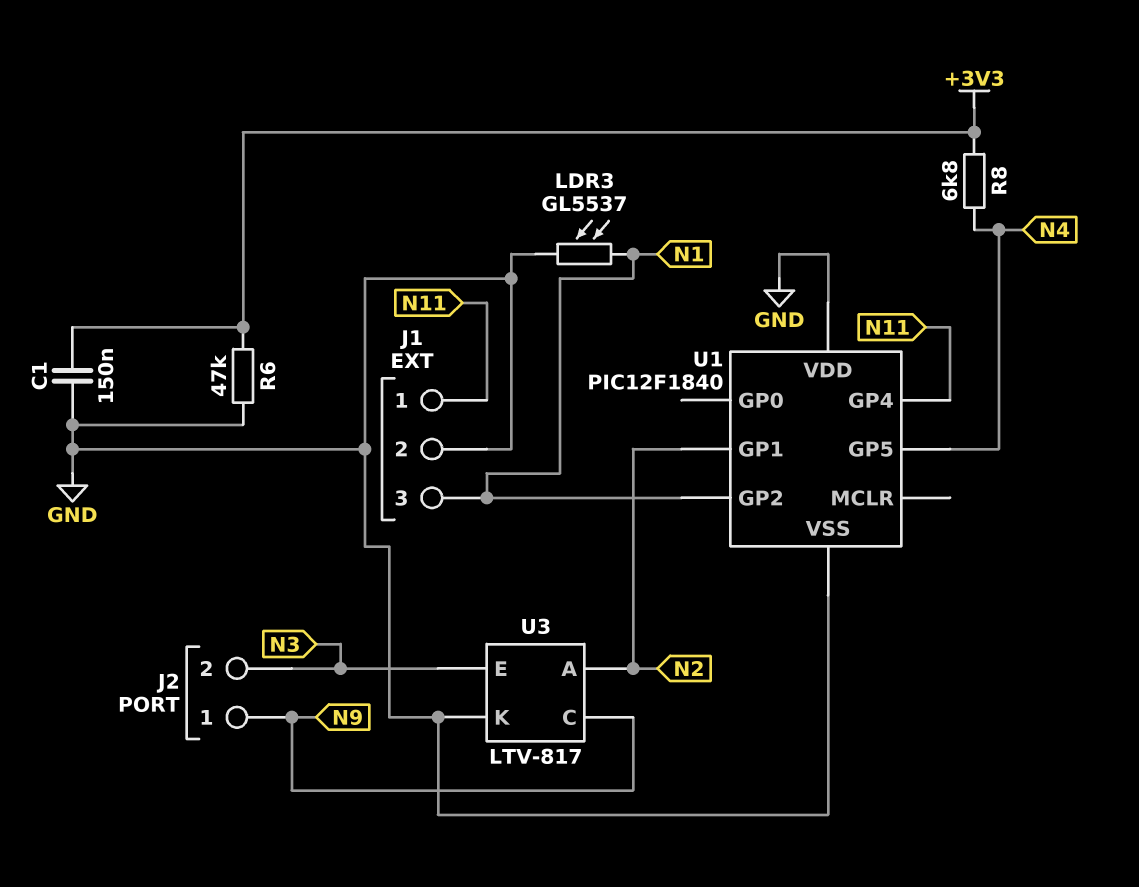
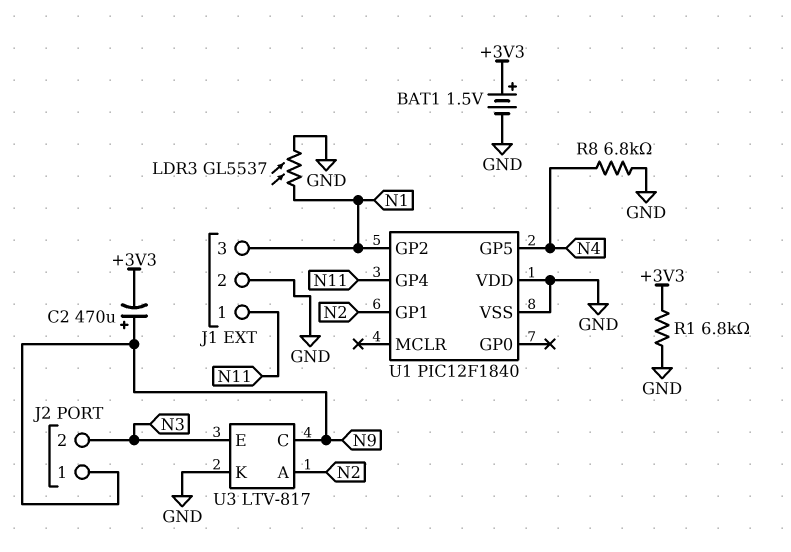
BAT1: none -> 1.5V (plus +3V3, minus GND)
C1: 150nF (+3V3, GND) -> none
C2: none -> 470uF (plus N9, minus +3V3)
R1: none -> 6.8k (+3V3, GND)
R6: 47k (+3V3, GND) -> none
R8: 6.8k (+3V3, N4) -> 6.8k (GND, N4)

